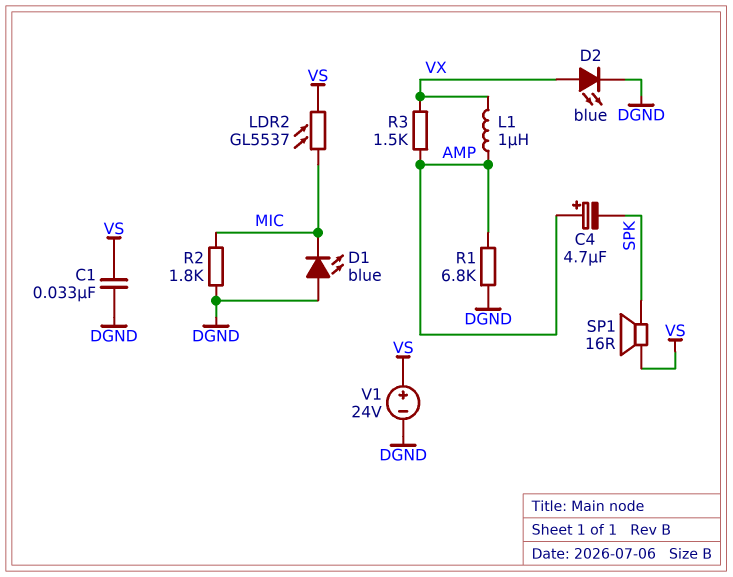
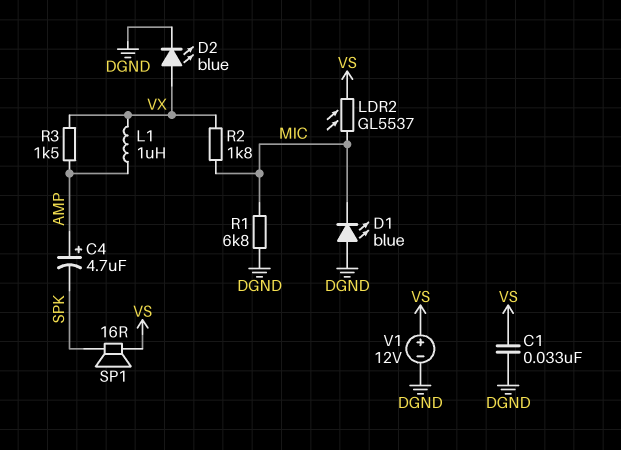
R1: 6.8k (AMP, DGND) -> 6.8k (DGND, MIC)
R2: 1.8k (DGND, MIC) -> 1.8k (MIC, VX)
V1: 24V (plus VS, minus DGND) -> 12V (plus VS, minus DGND)

